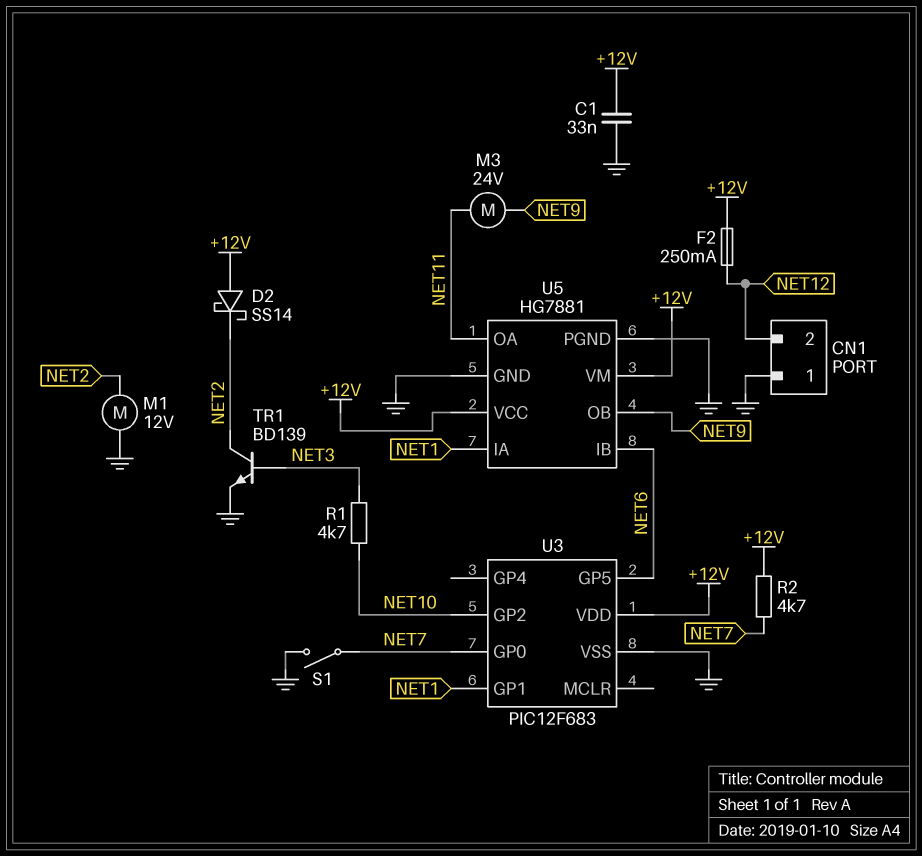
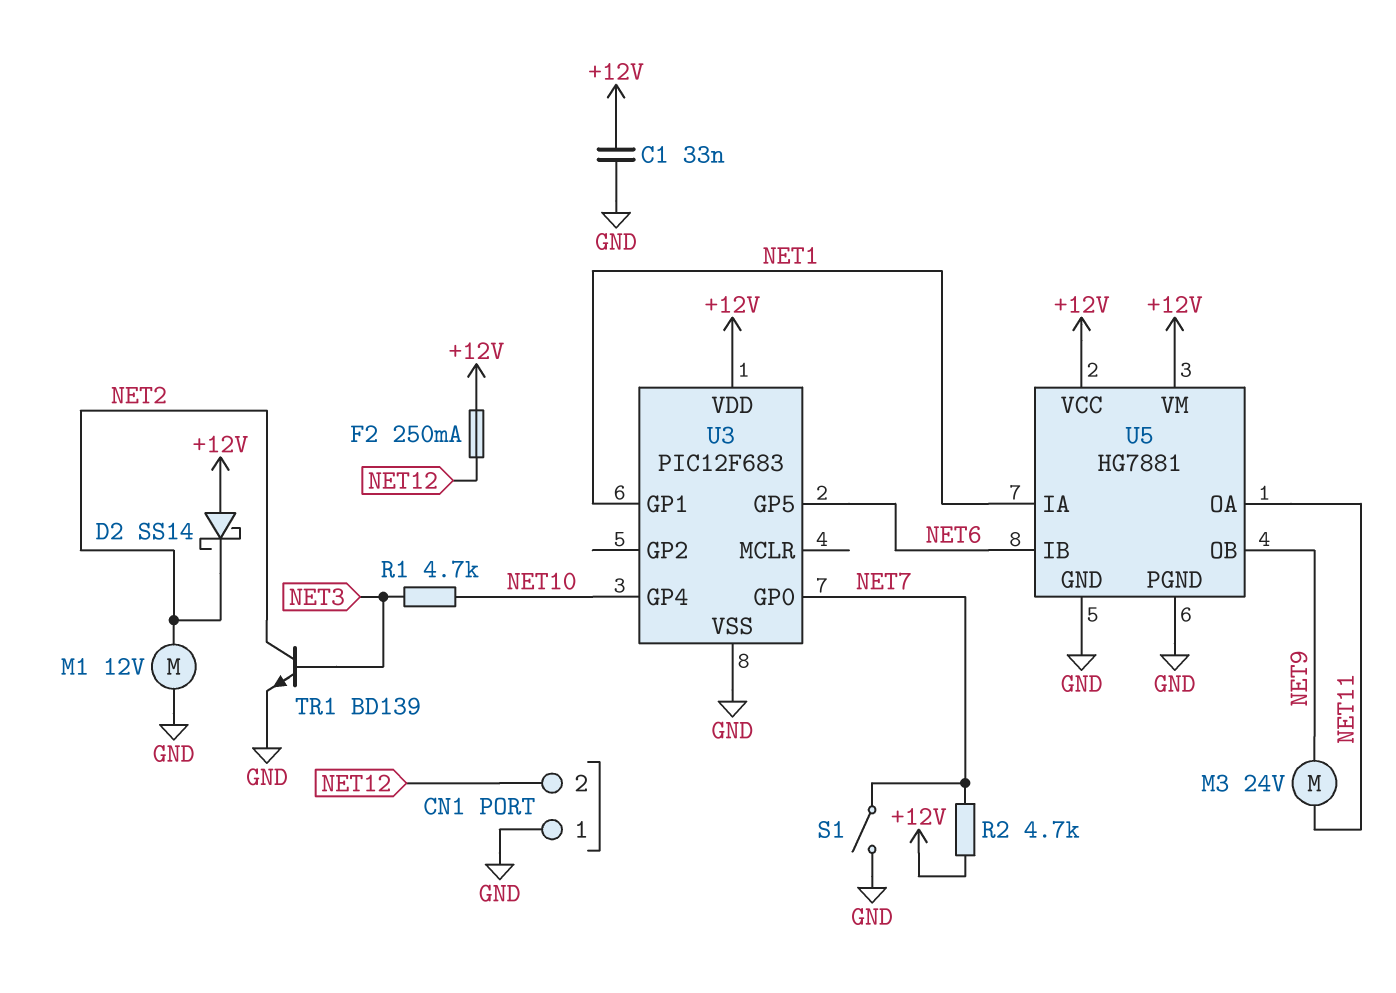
U3 pin GP2: NET10 -> none
U3 pin GP4: none -> NET10

